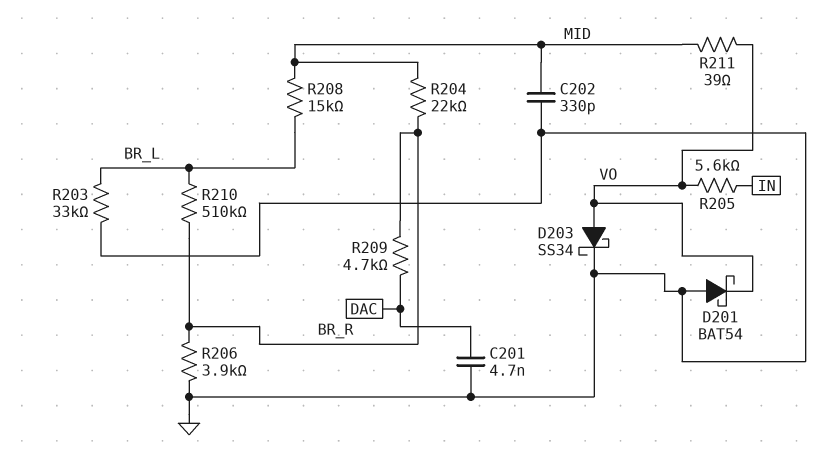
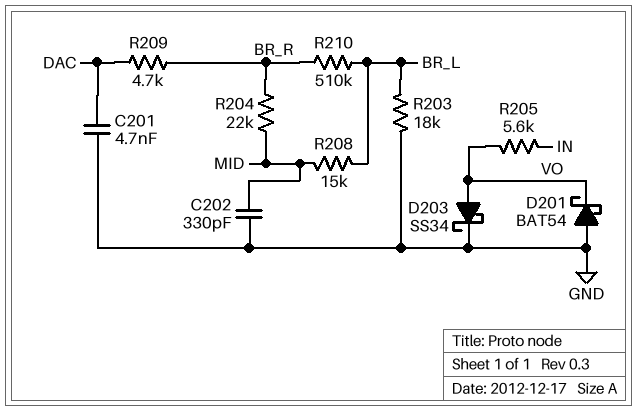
R203: 33k (BR_L, GND) -> 18k (BR_L, GND)
R206: 3.9k (BR_R, GND) -> none
R211: 39 (MID, VO) -> none

